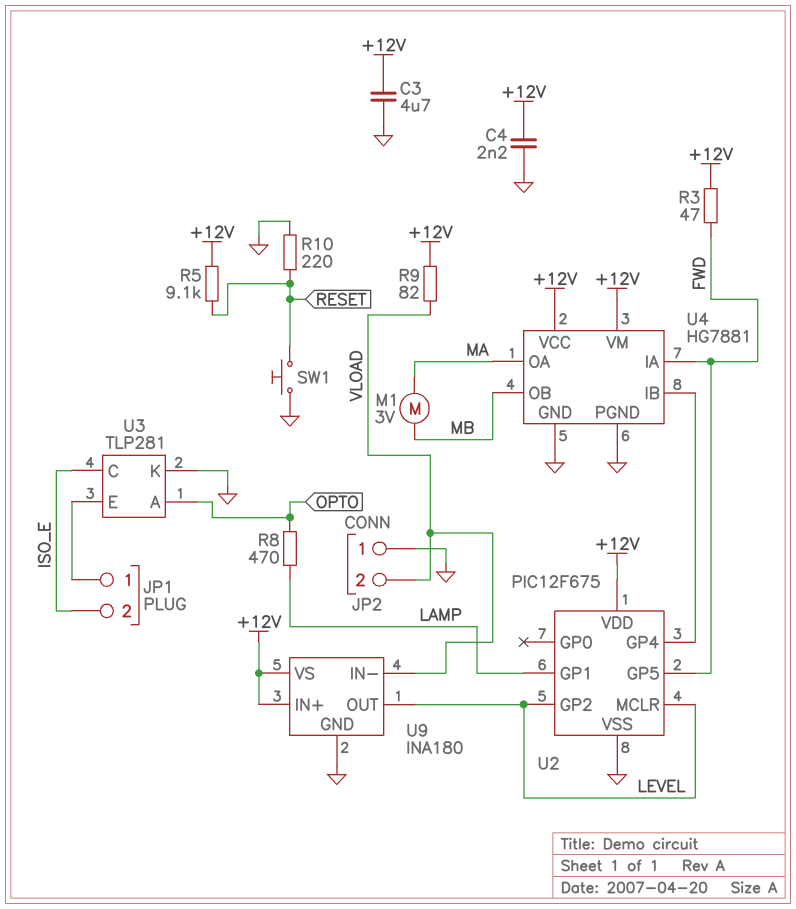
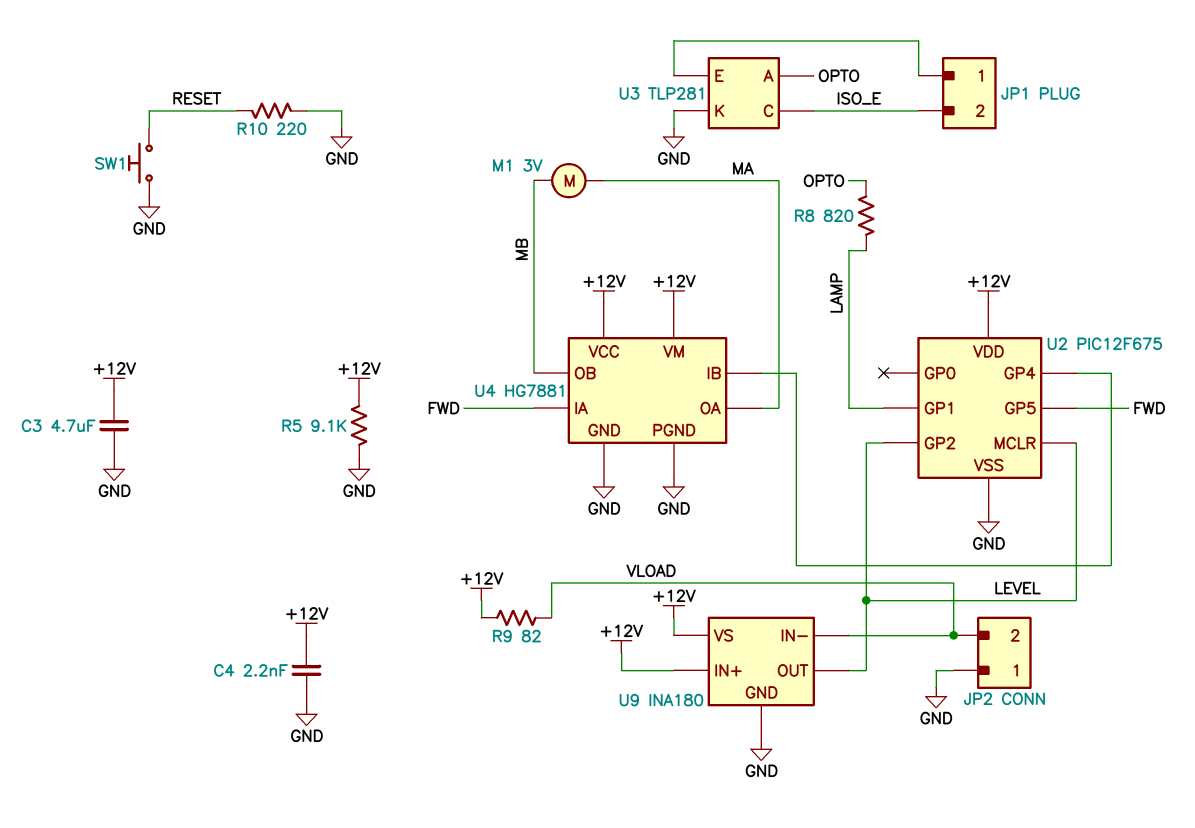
R3: 47 (+12V, FWD) -> none
R5: 9.1k (+12V, RESET) -> 9.1k (+12V, GND)
R8: 470 (LAMP, OPTO) -> 820 (LAMP, OPTO)

